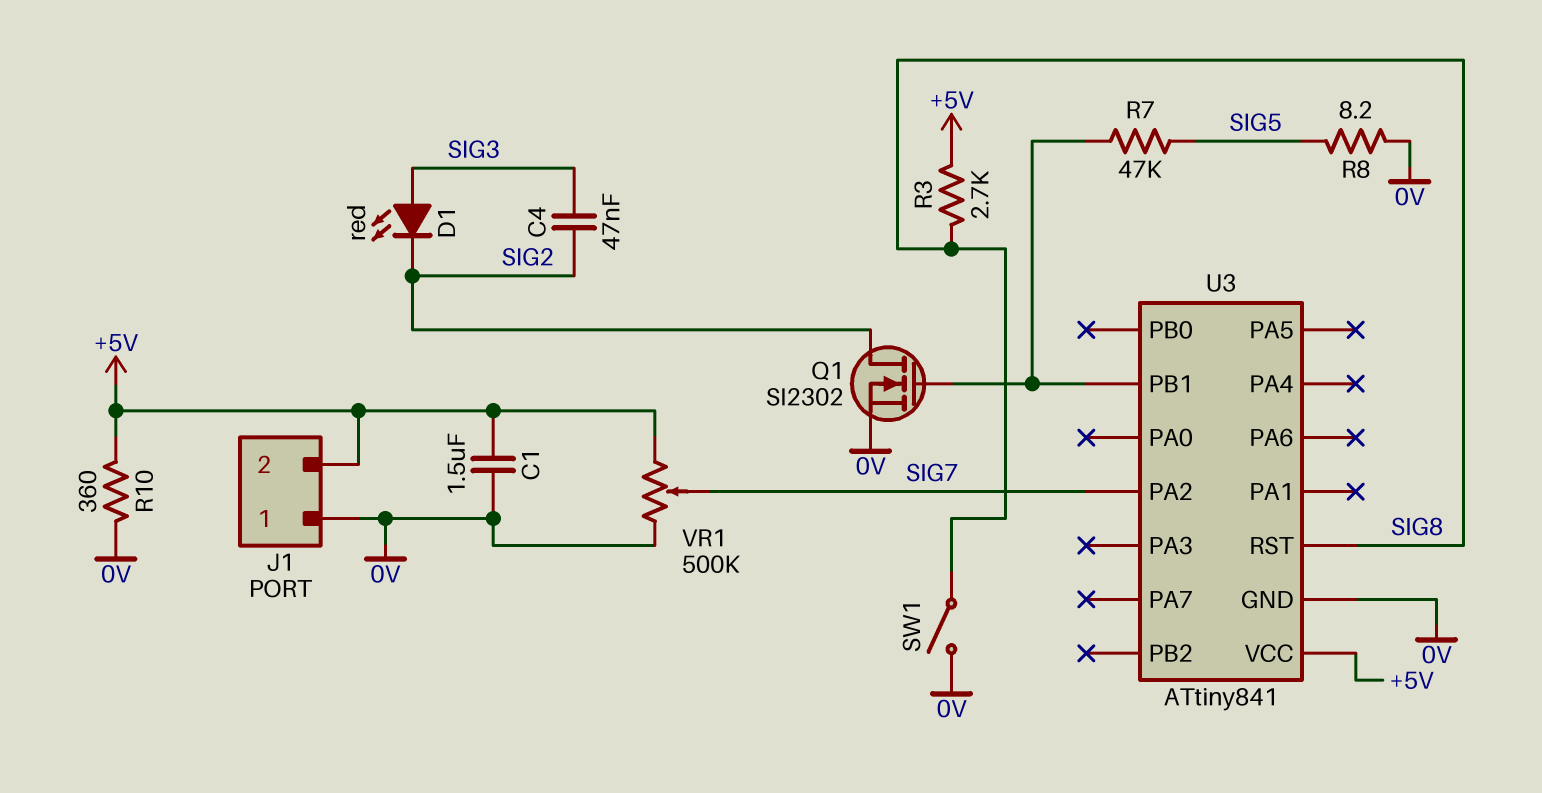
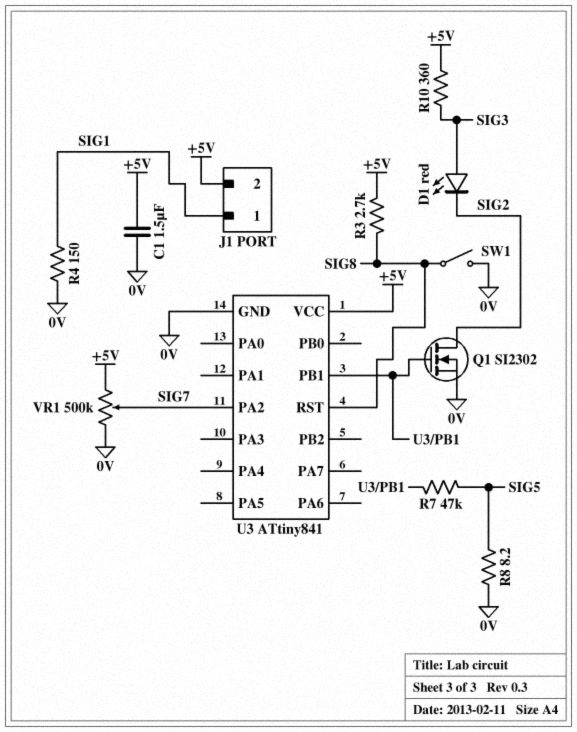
C4: 47nF (SIG2, SIG3) -> none
J1 pin 1: 0V -> SIG1
R4: none -> 150 (0V, SIG1)
R10: 360 (+5V, 0V) -> 360 (+5V, SIG3)

